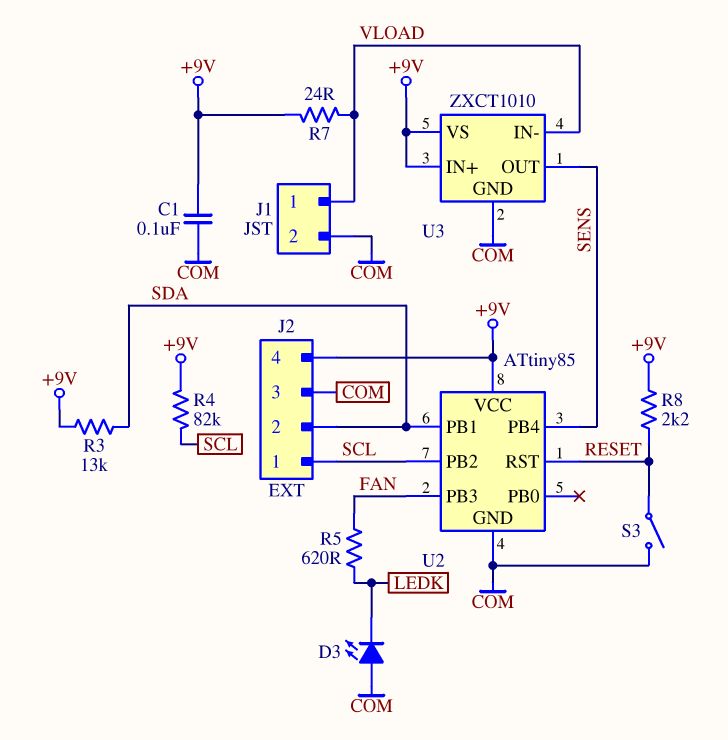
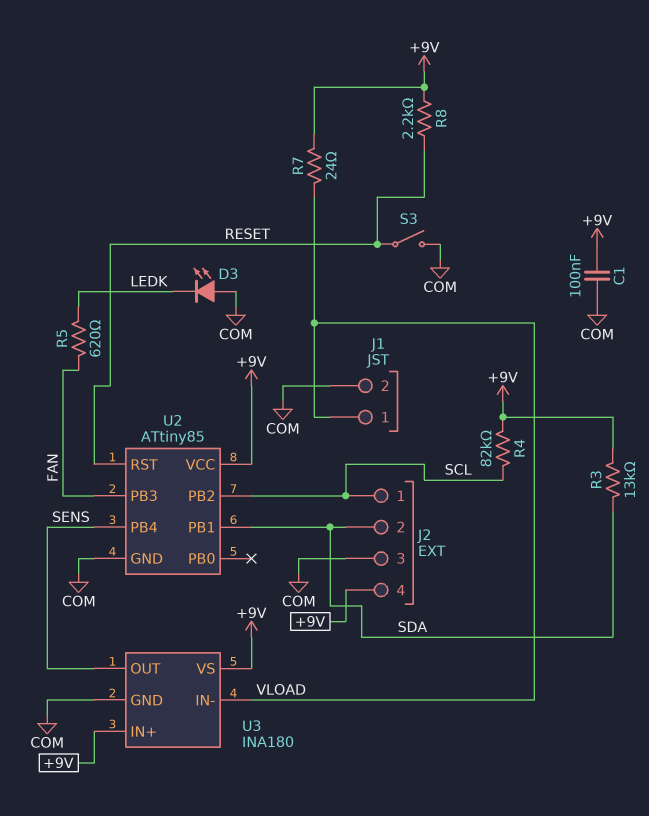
U3: ZXCT1010 -> INA180

